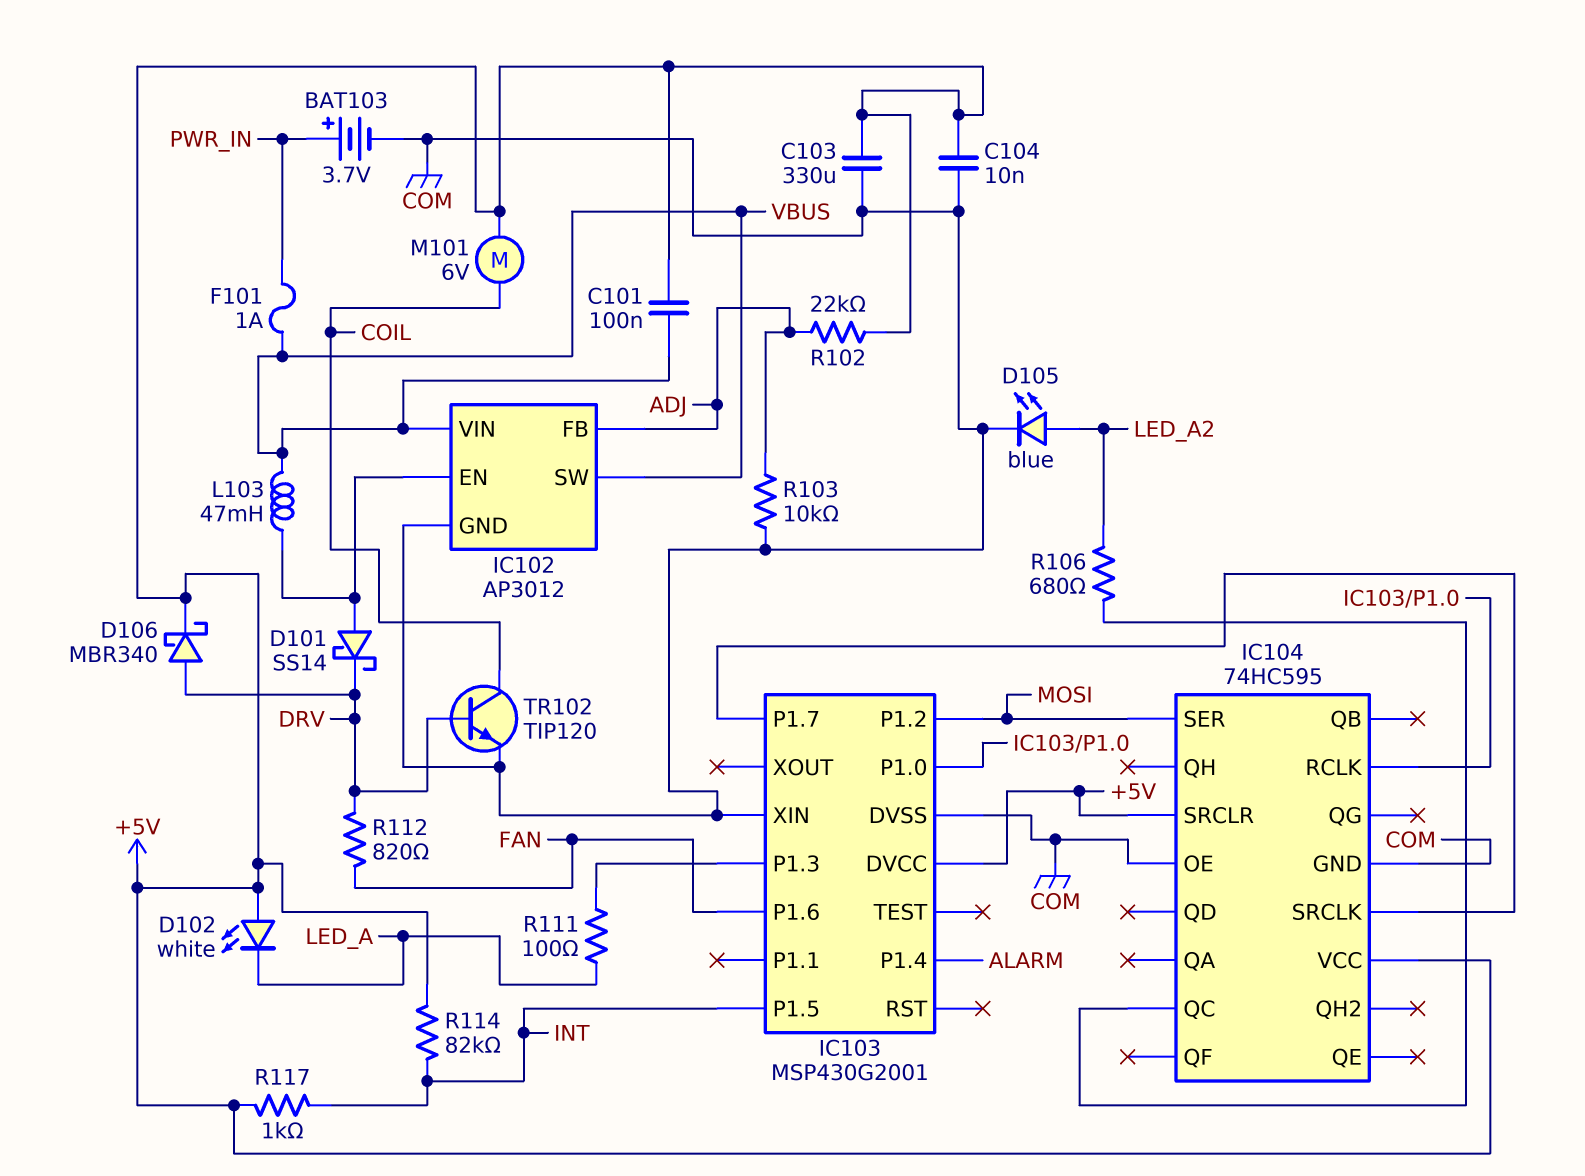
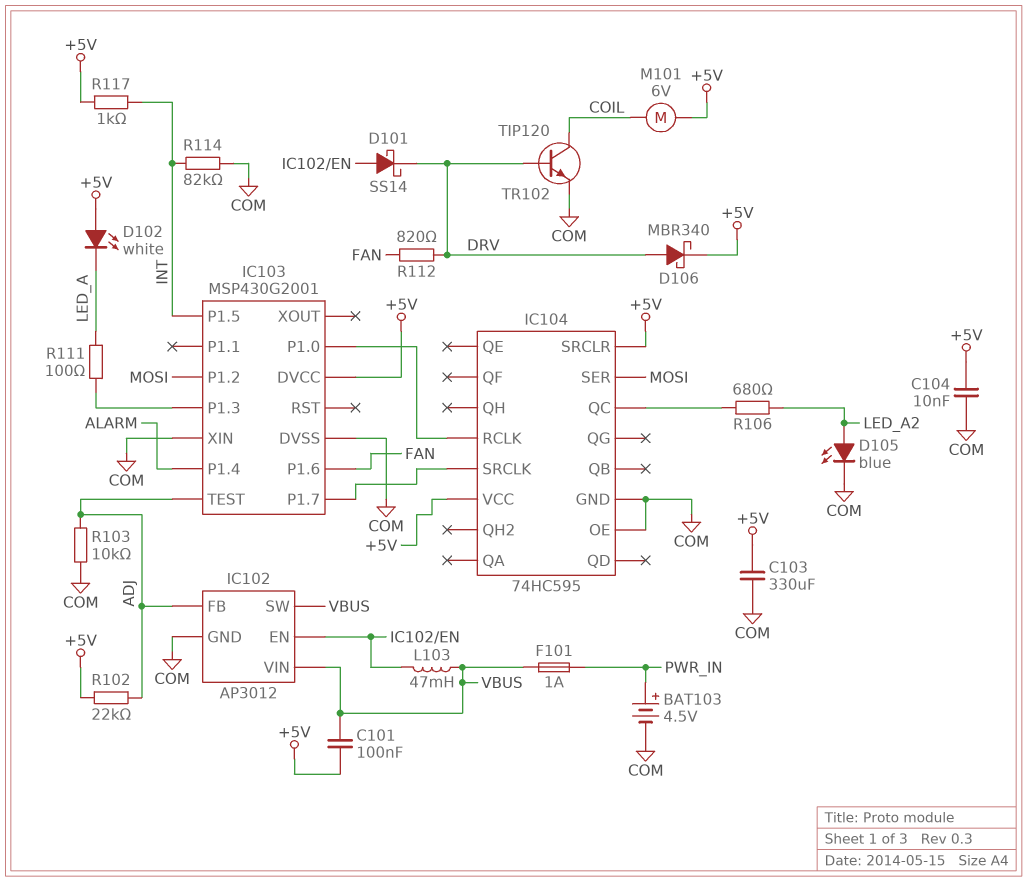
BAT103: 3.7V (plus PWR_IN, minus COM) -> 4.5V (plus PWR_IN, minus COM)
IC103 pin TEST: none -> ADJ
R114: 82k (+5V, INT) -> 82k (COM, INT)

